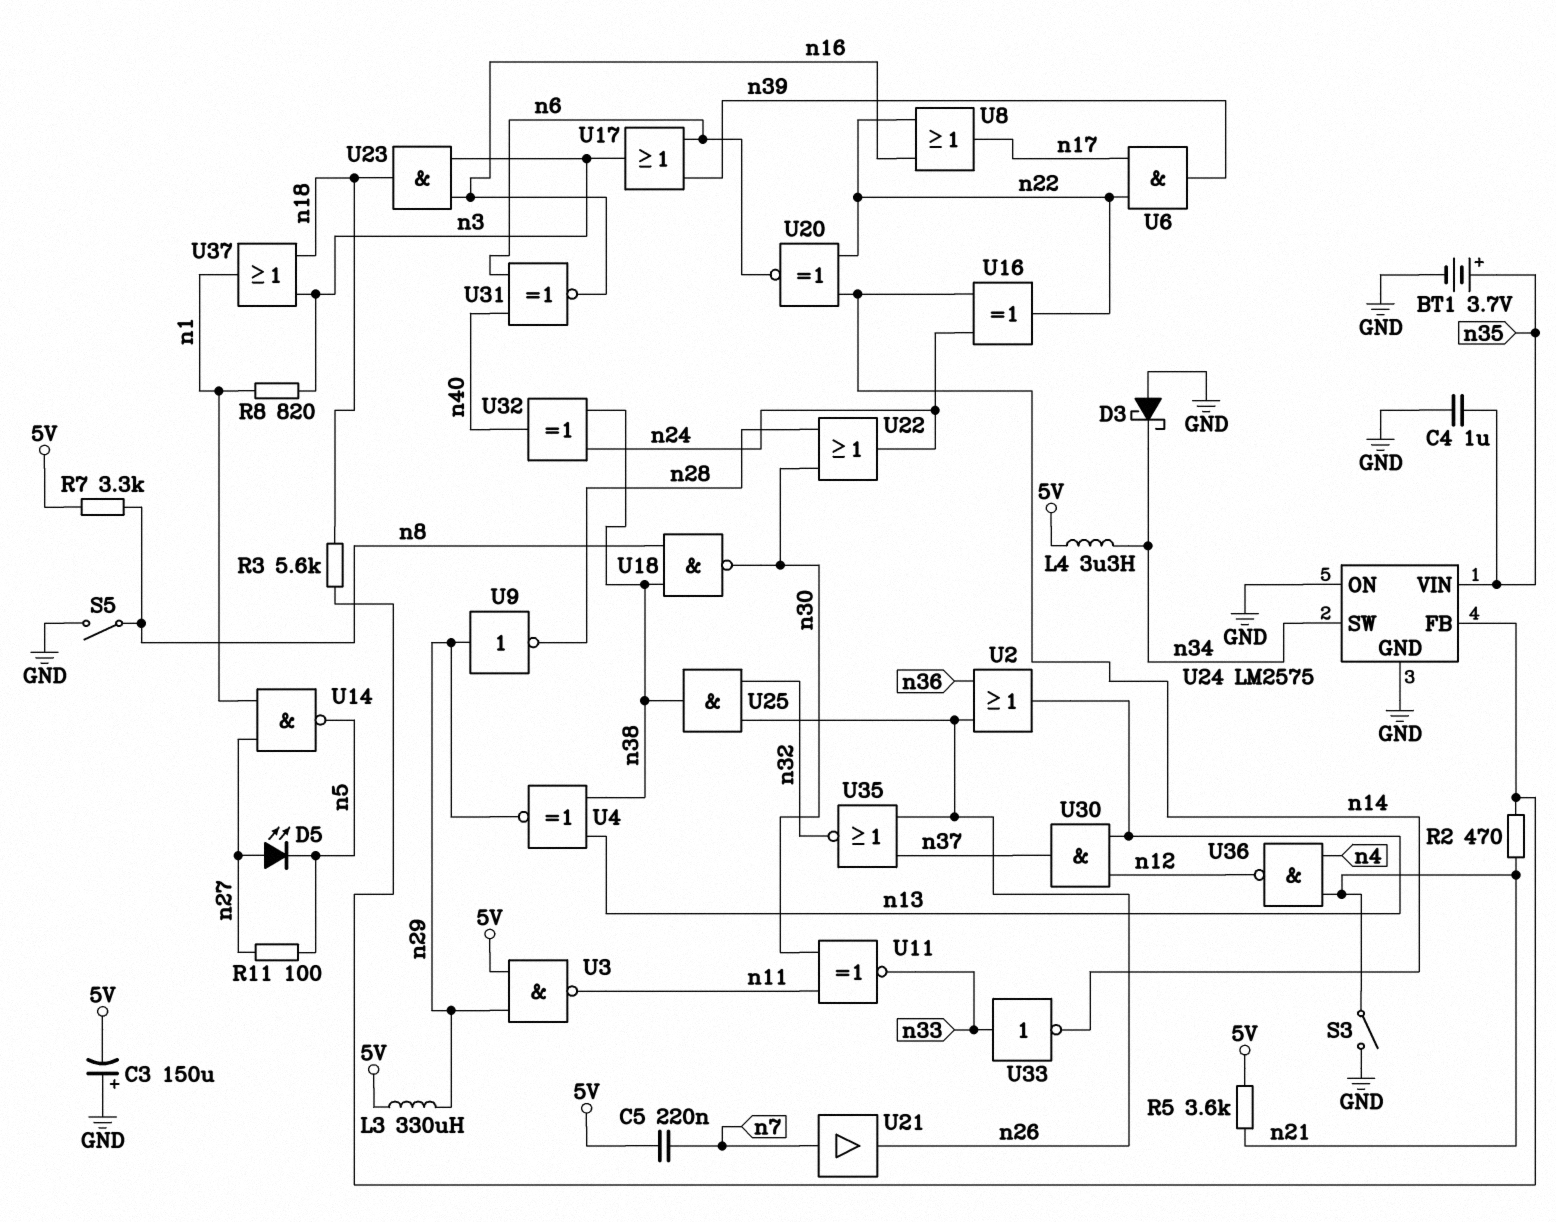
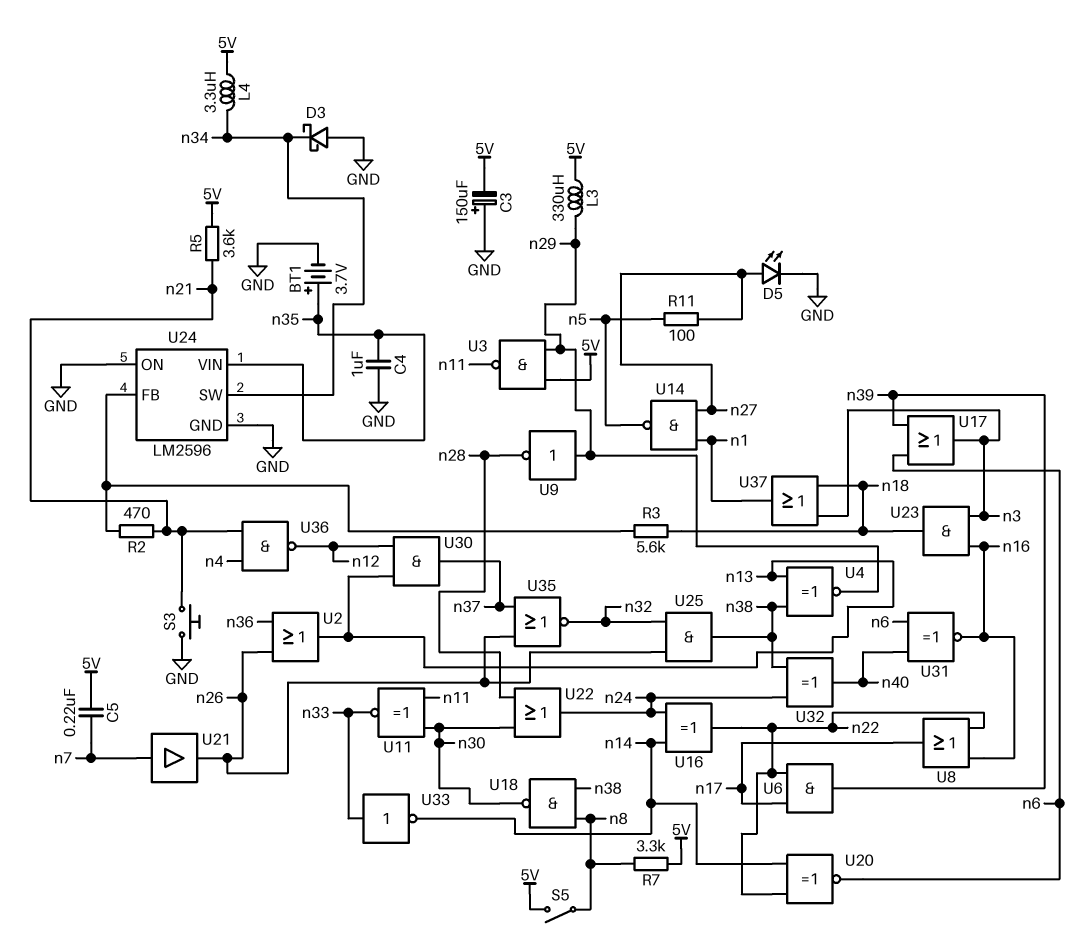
D5: LED (A n27, K n5) -> LED (A n27, K GND)
R8: 820 (n1, n3) -> none
S3: switch (GND, n21) -> button (GND, n21)
S5: switch (GND, n8) -> switch (5V, n8)
U24: LM2575 -> LM2596

